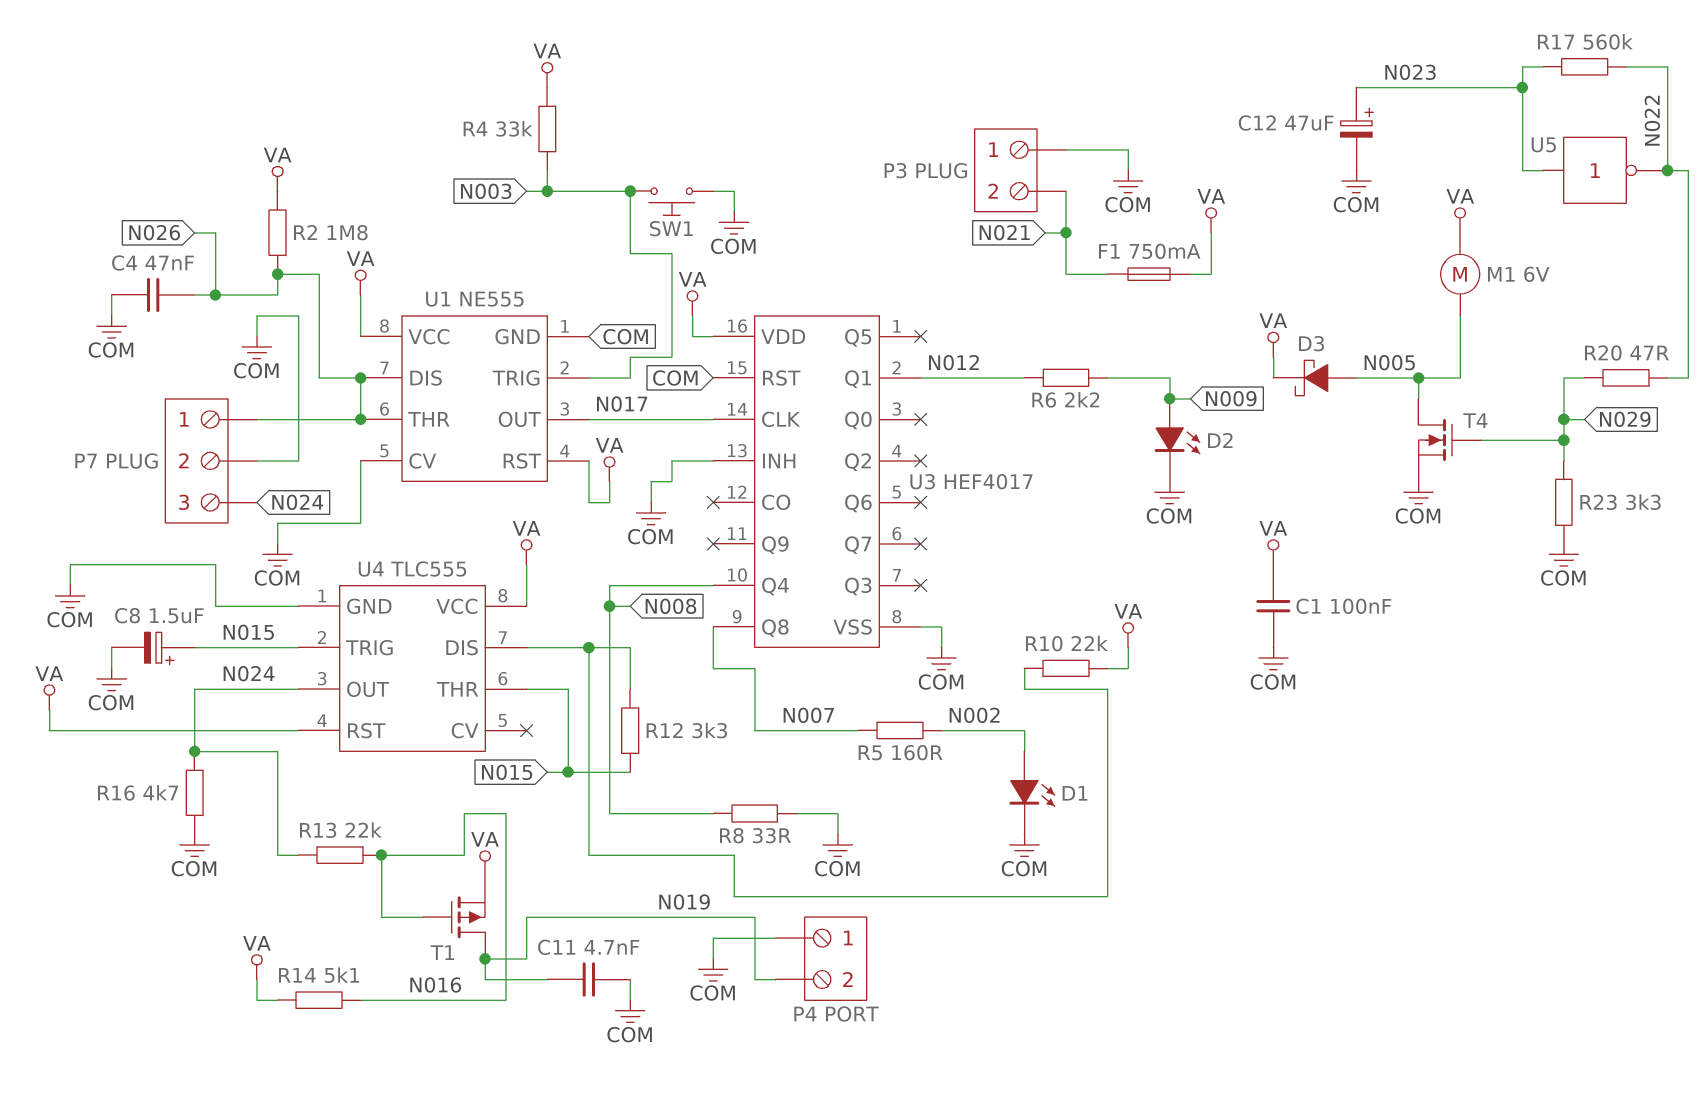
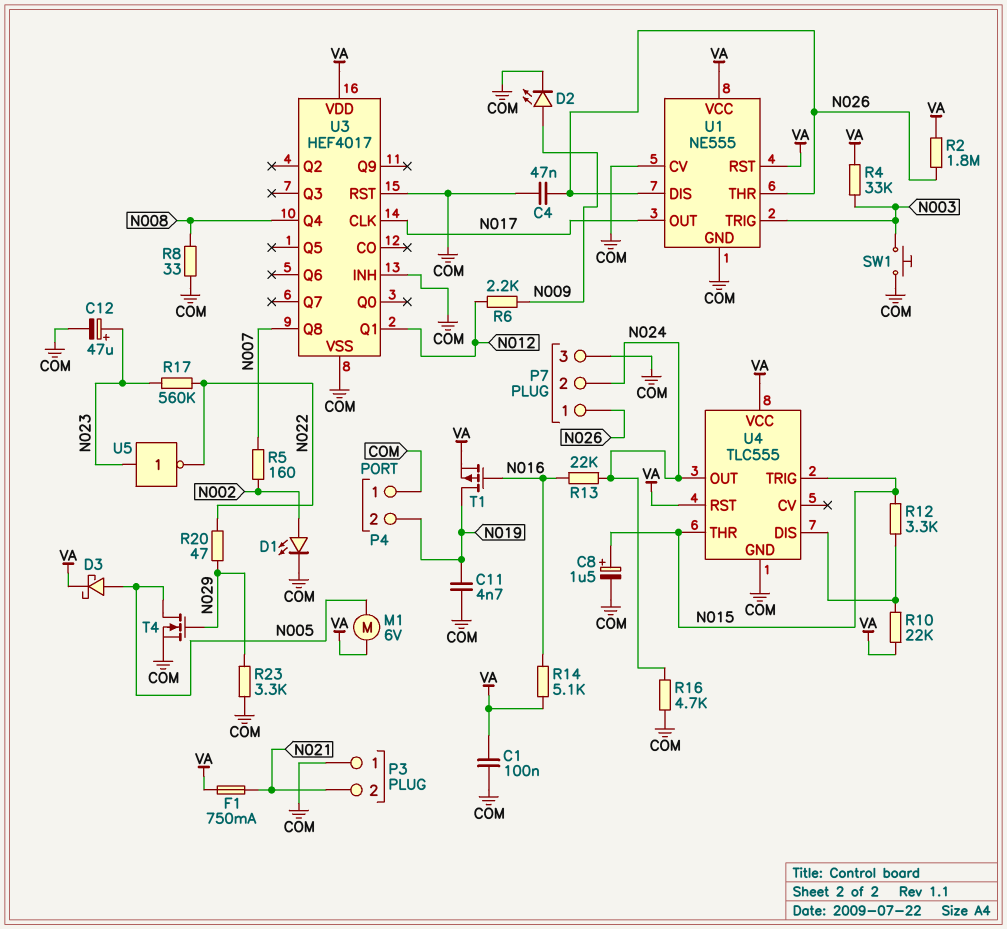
P7 pin 2: COM -> N024
P7 pin 3: N024 -> COM

